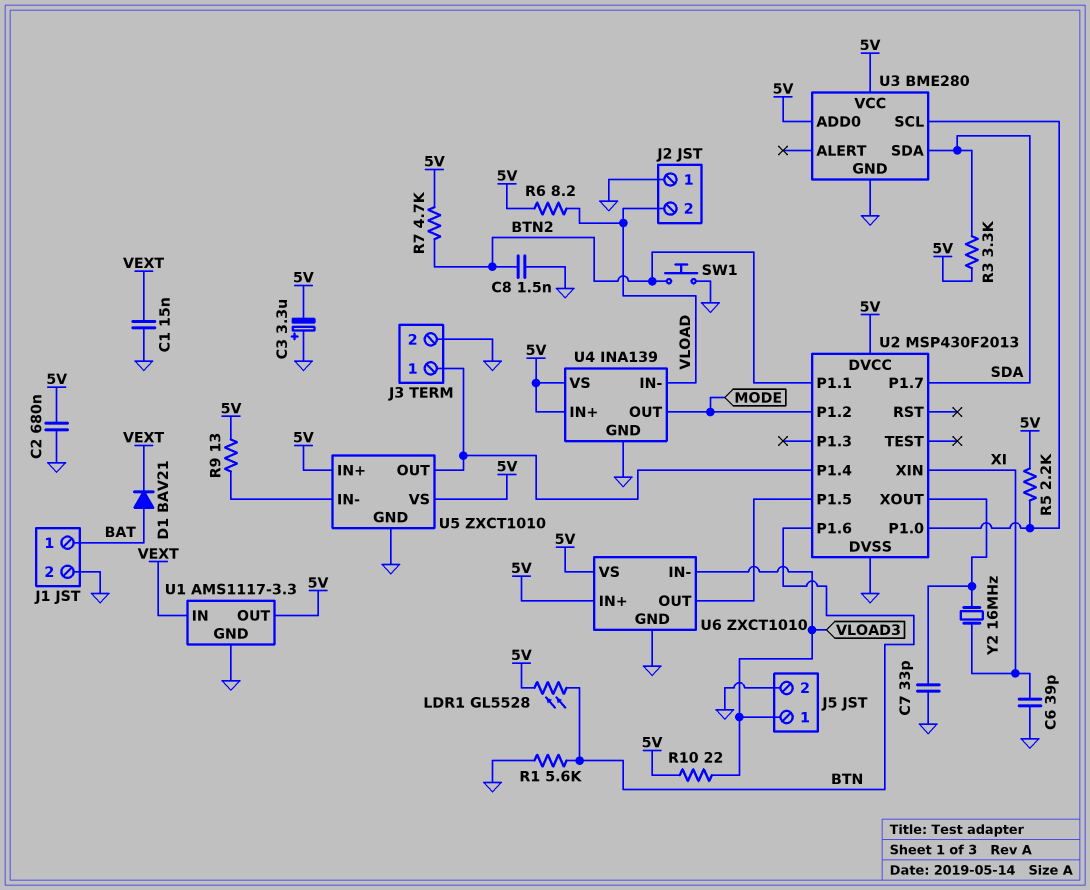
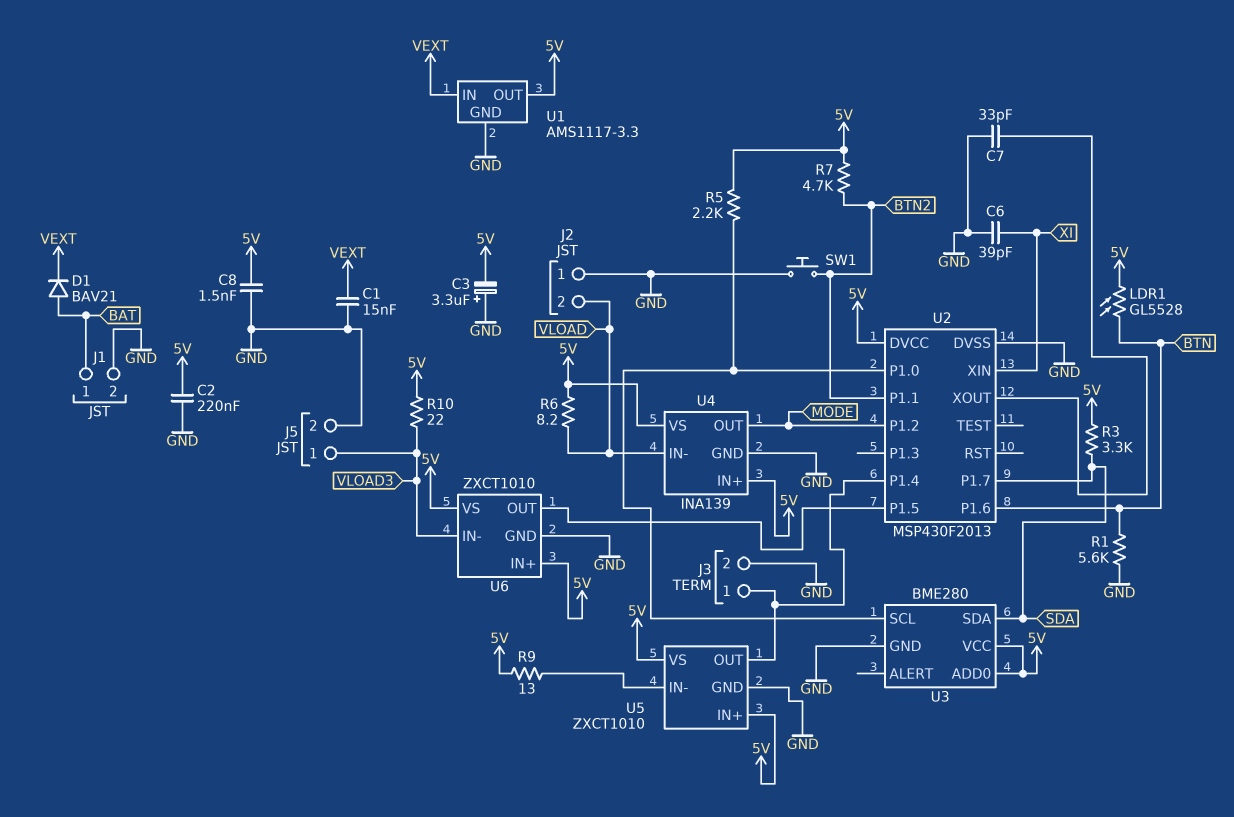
C2: 680nF (5V, GND) -> 220nF (5V, GND)
C8: 1.5nF (BTN2, GND) -> 1.5nF (5V, GND)
Y2: 16MHz (U2/XOUT, XI) -> none

